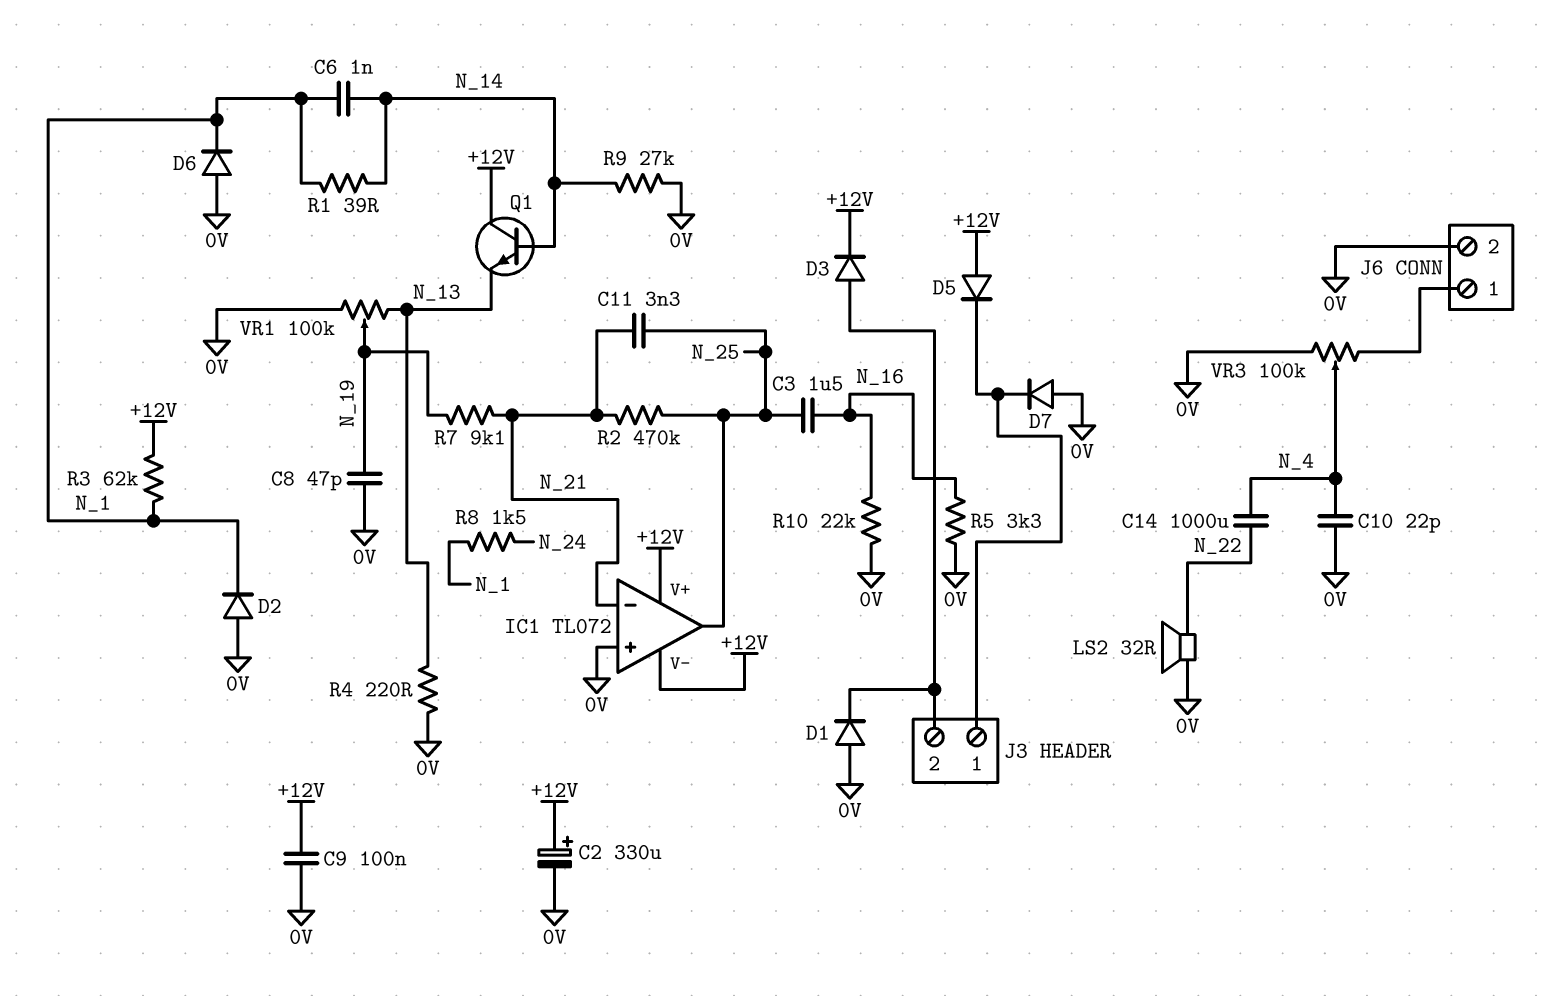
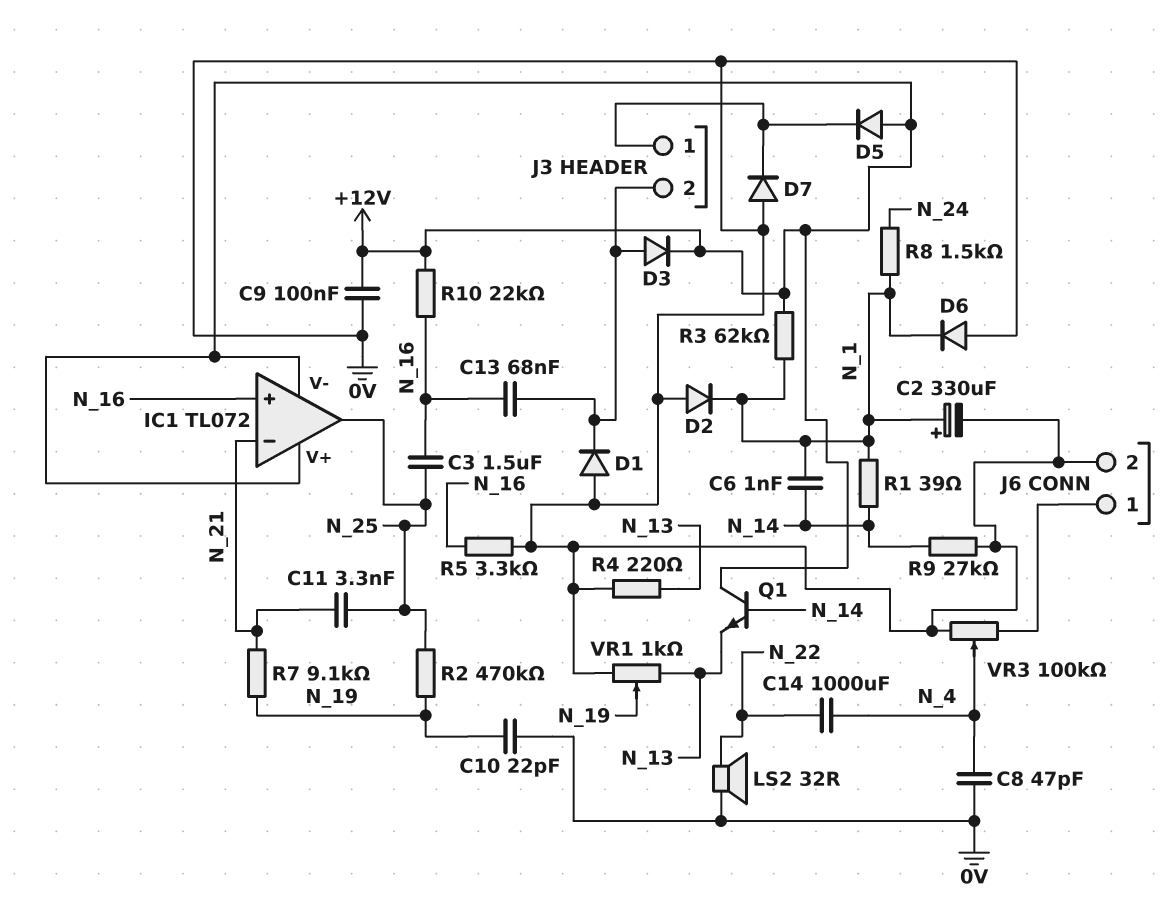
C2: 330uF (plus +12V, minus 0V) -> 330uF (plus N_1, minus 0V)
C8: 47pF (0V, N_19) -> 47pF (0V, N_4)
C10: 22pF (0V, N_4) -> 22pF (0V, N_19)
C13: none -> 68nF (J3/2, N_16)
IC1 pin in+: 0V -> N_16
R2: 470k (N_21, N_25) -> 470k (N_19, N_25)
R10: 22k (0V, N_16) -> 22k (+12V, N_16)
VR1: 100k (0V, N_13, wiper N_19) -> 1k (0V, N_13, wiper N_19)

